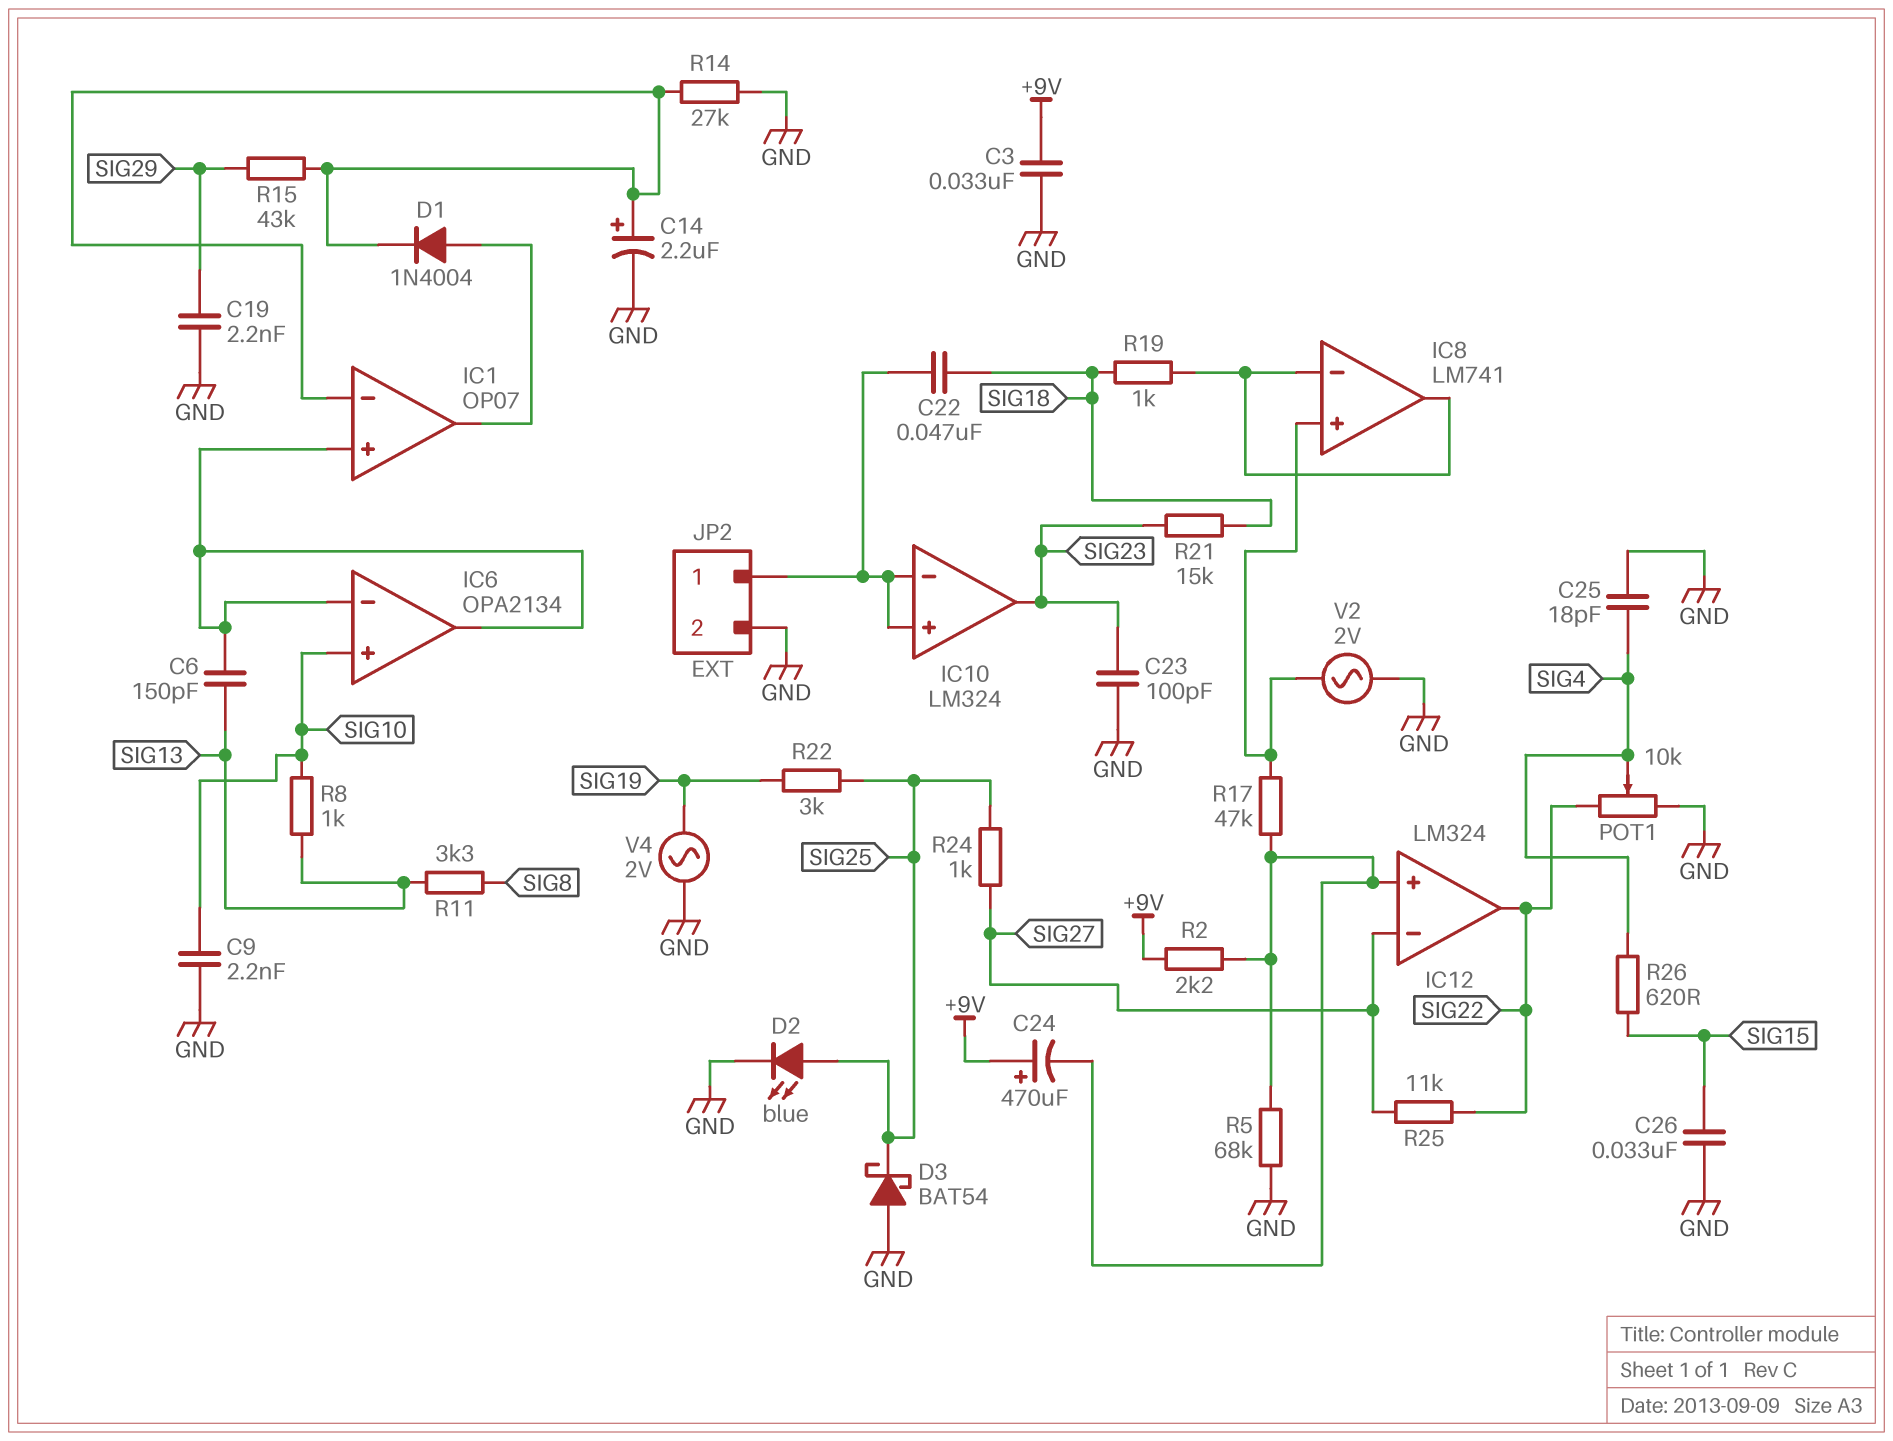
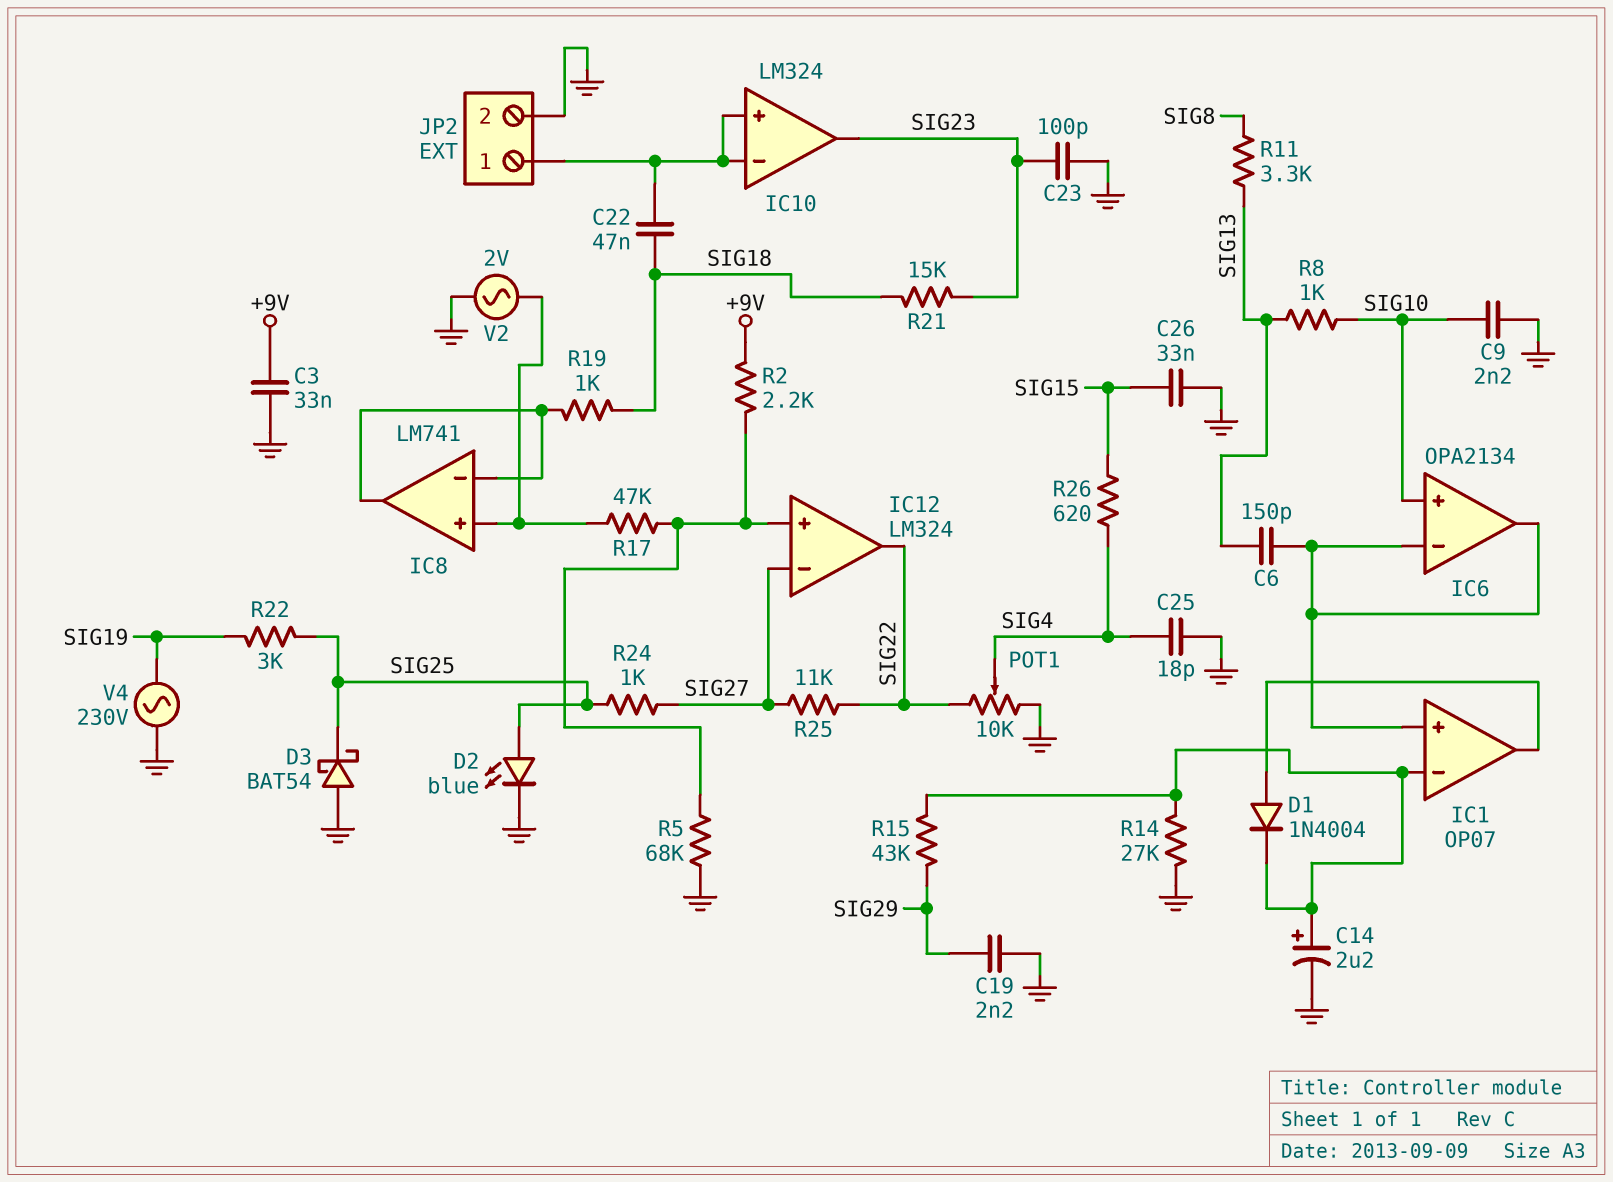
C24: 470uF (plus +9V, minus IC12/in+) -> none
V4: AC 2V (GND, SIG19) -> AC 230V (GND, SIG19)

